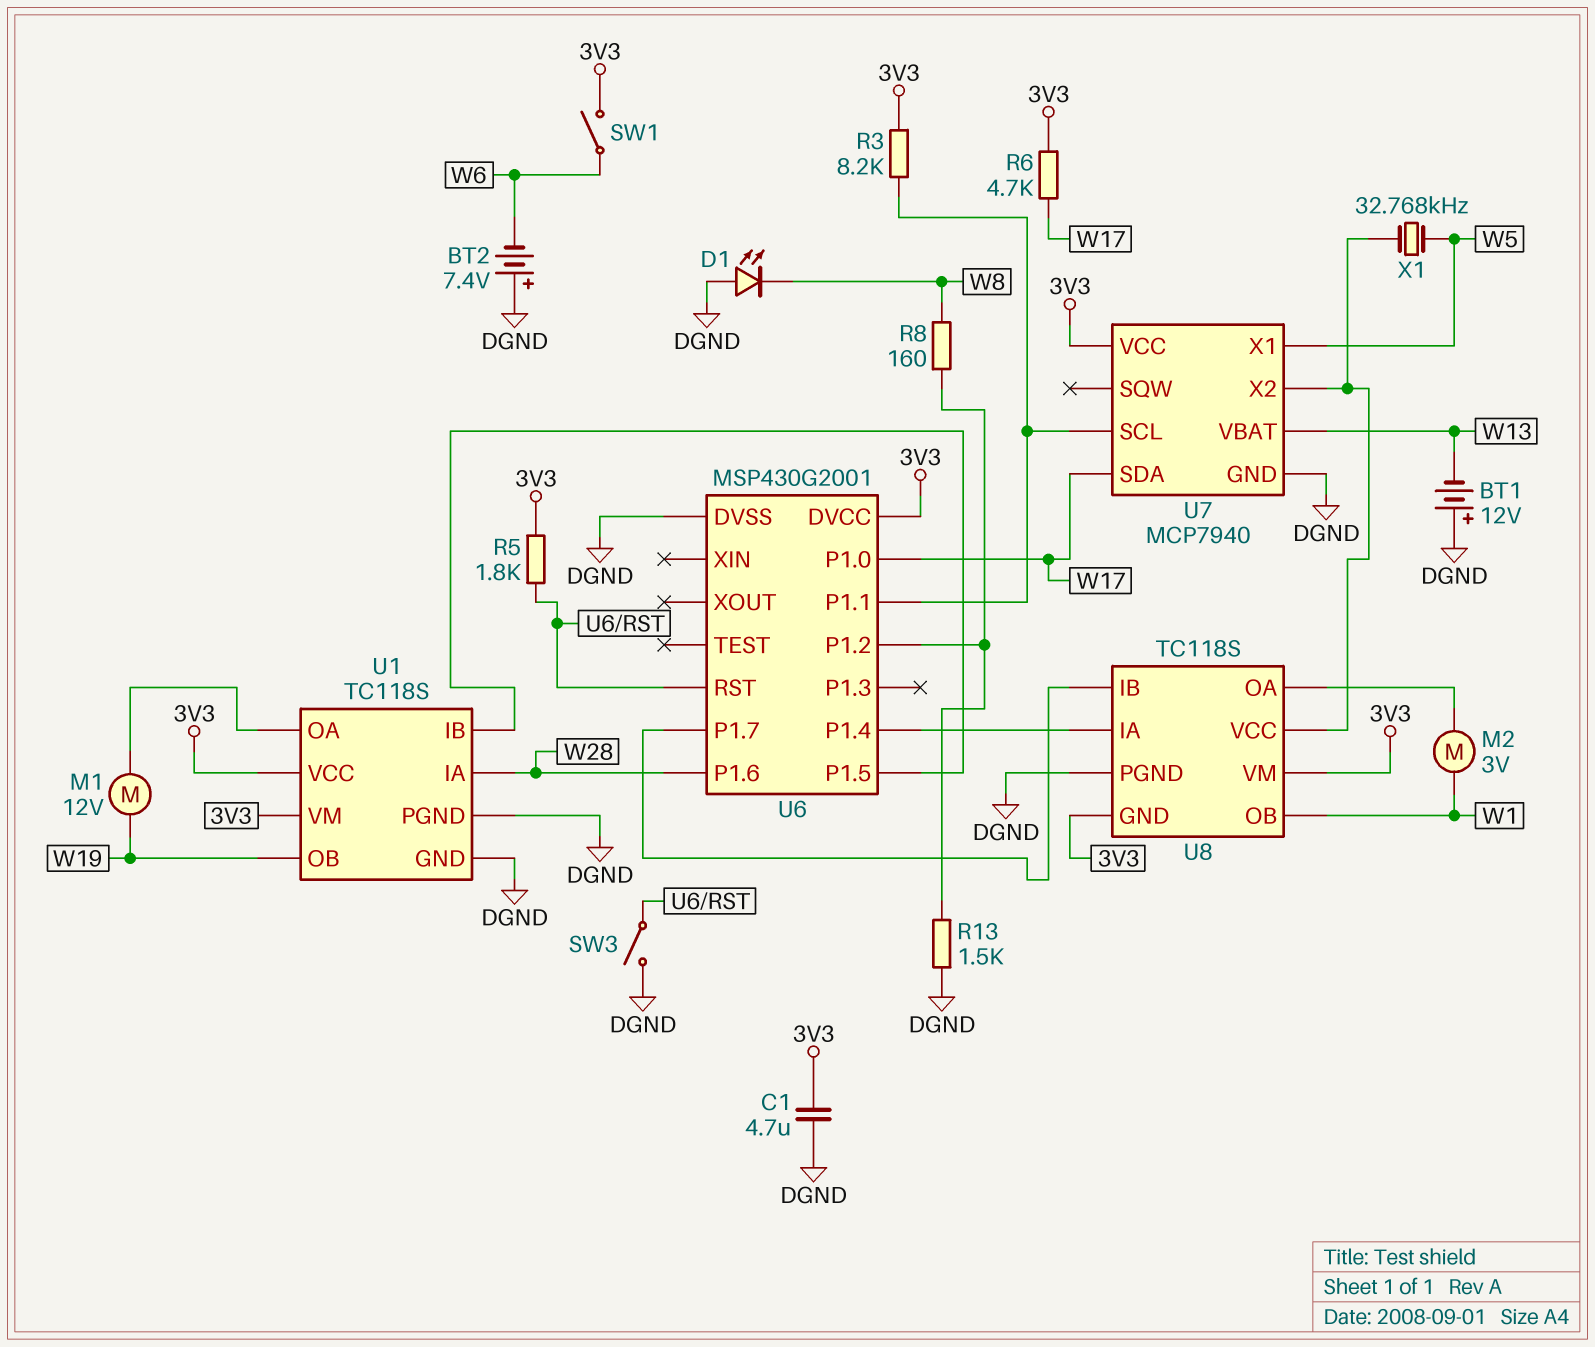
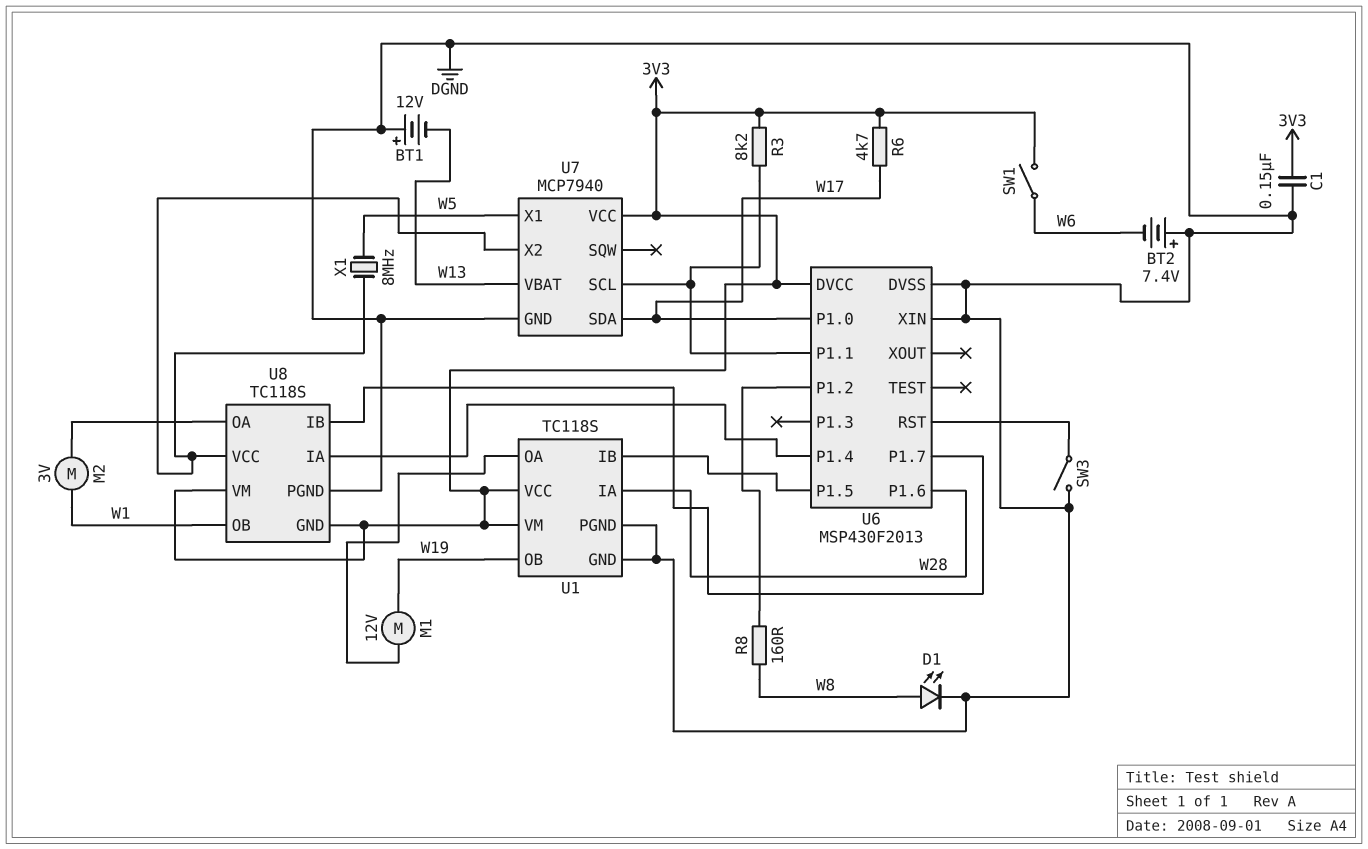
C1: 4.7uF (3V3, DGND) -> 150nF (3V3, DGND)
D1: LED (A DGND, K W8) -> LED (A W8, K DGND)
R5: 1.8k (3V3, U6/RST) -> none
R13: 1.5k (DGND, U6/P1.2) -> none
U6: MSP430G2001 -> MSP430F2013
U6 pin XIN: none -> DGND
X1: 32.768kHz (U7/X2, W5) -> 8MHz (U7/X2, W5)

